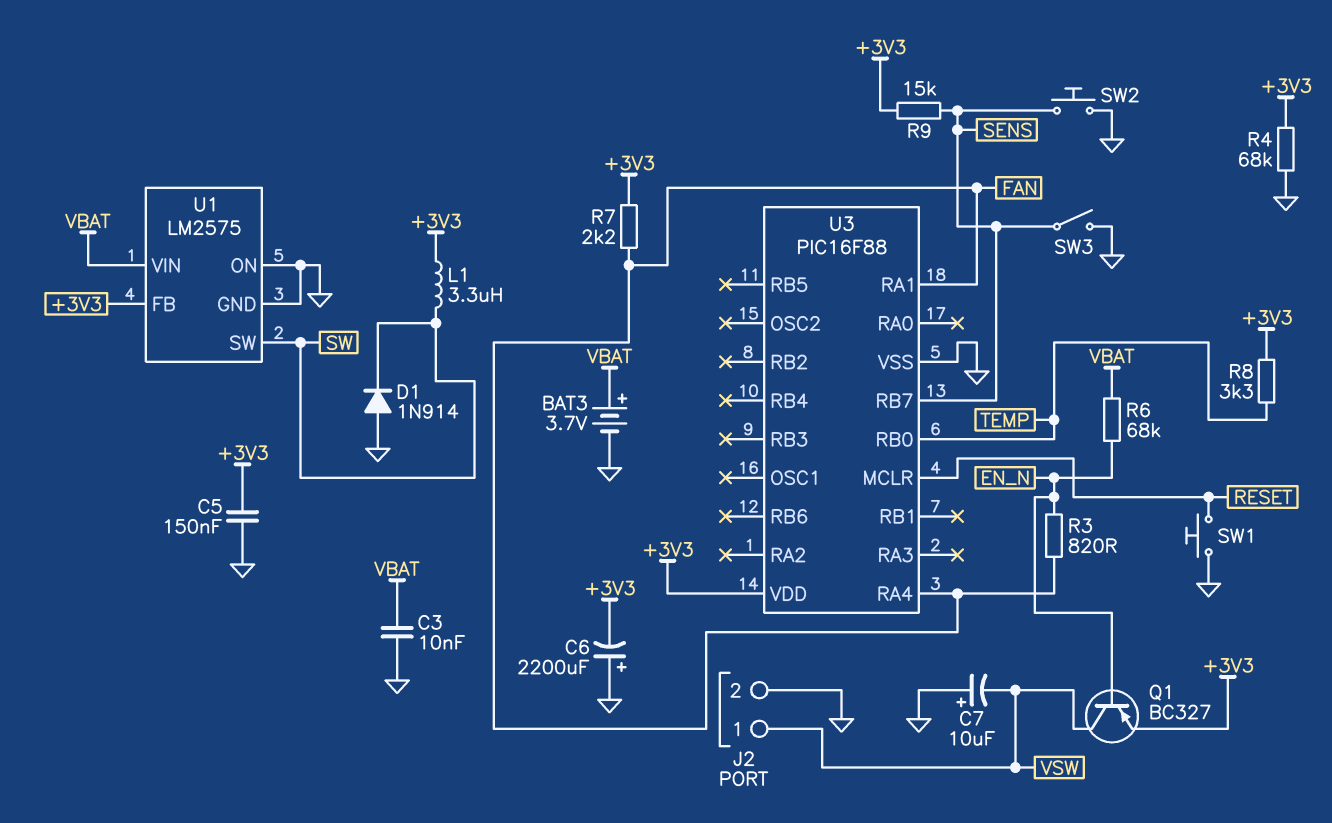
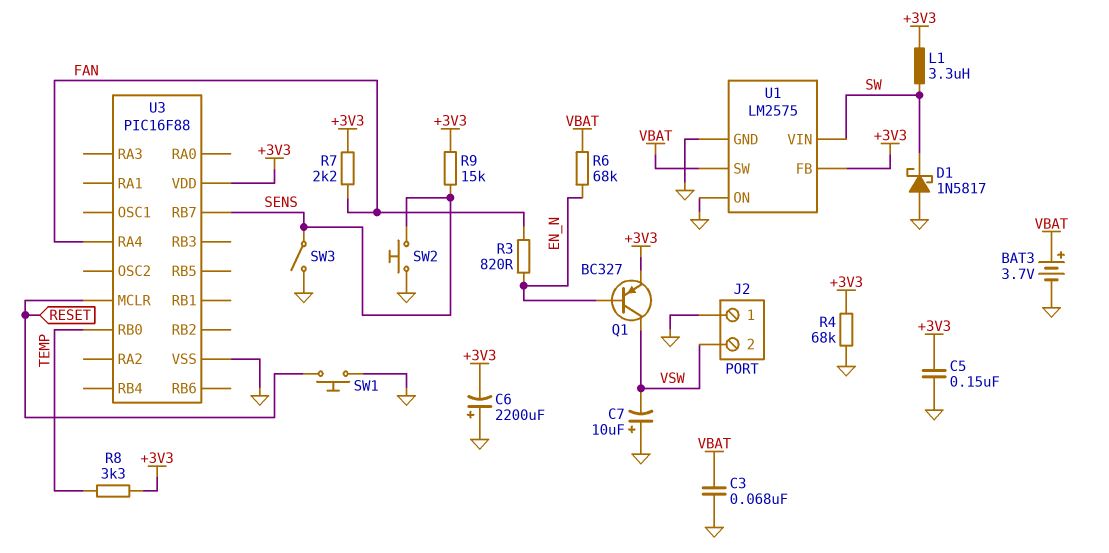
C3: 10nF (GND, VBAT) -> 68nF (GND, VBAT)
D1: diode 1N914 (A GND, K SW) -> schottky 1N5817 (A GND, K SW)
J2 pin 1: VSW -> GND
J2 pin 2: GND -> VSW
U1 pin SW: SW -> VBAT
U1 pin VIN: VBAT -> SW
U3 pin RA1: FAN -> none

